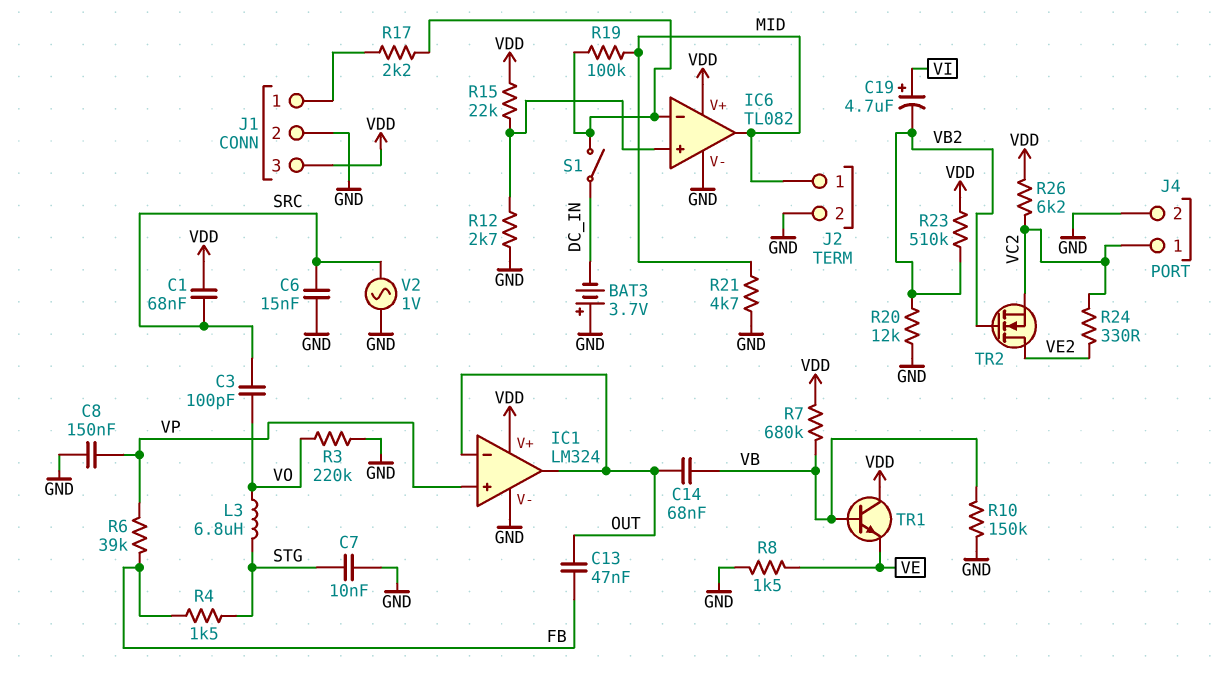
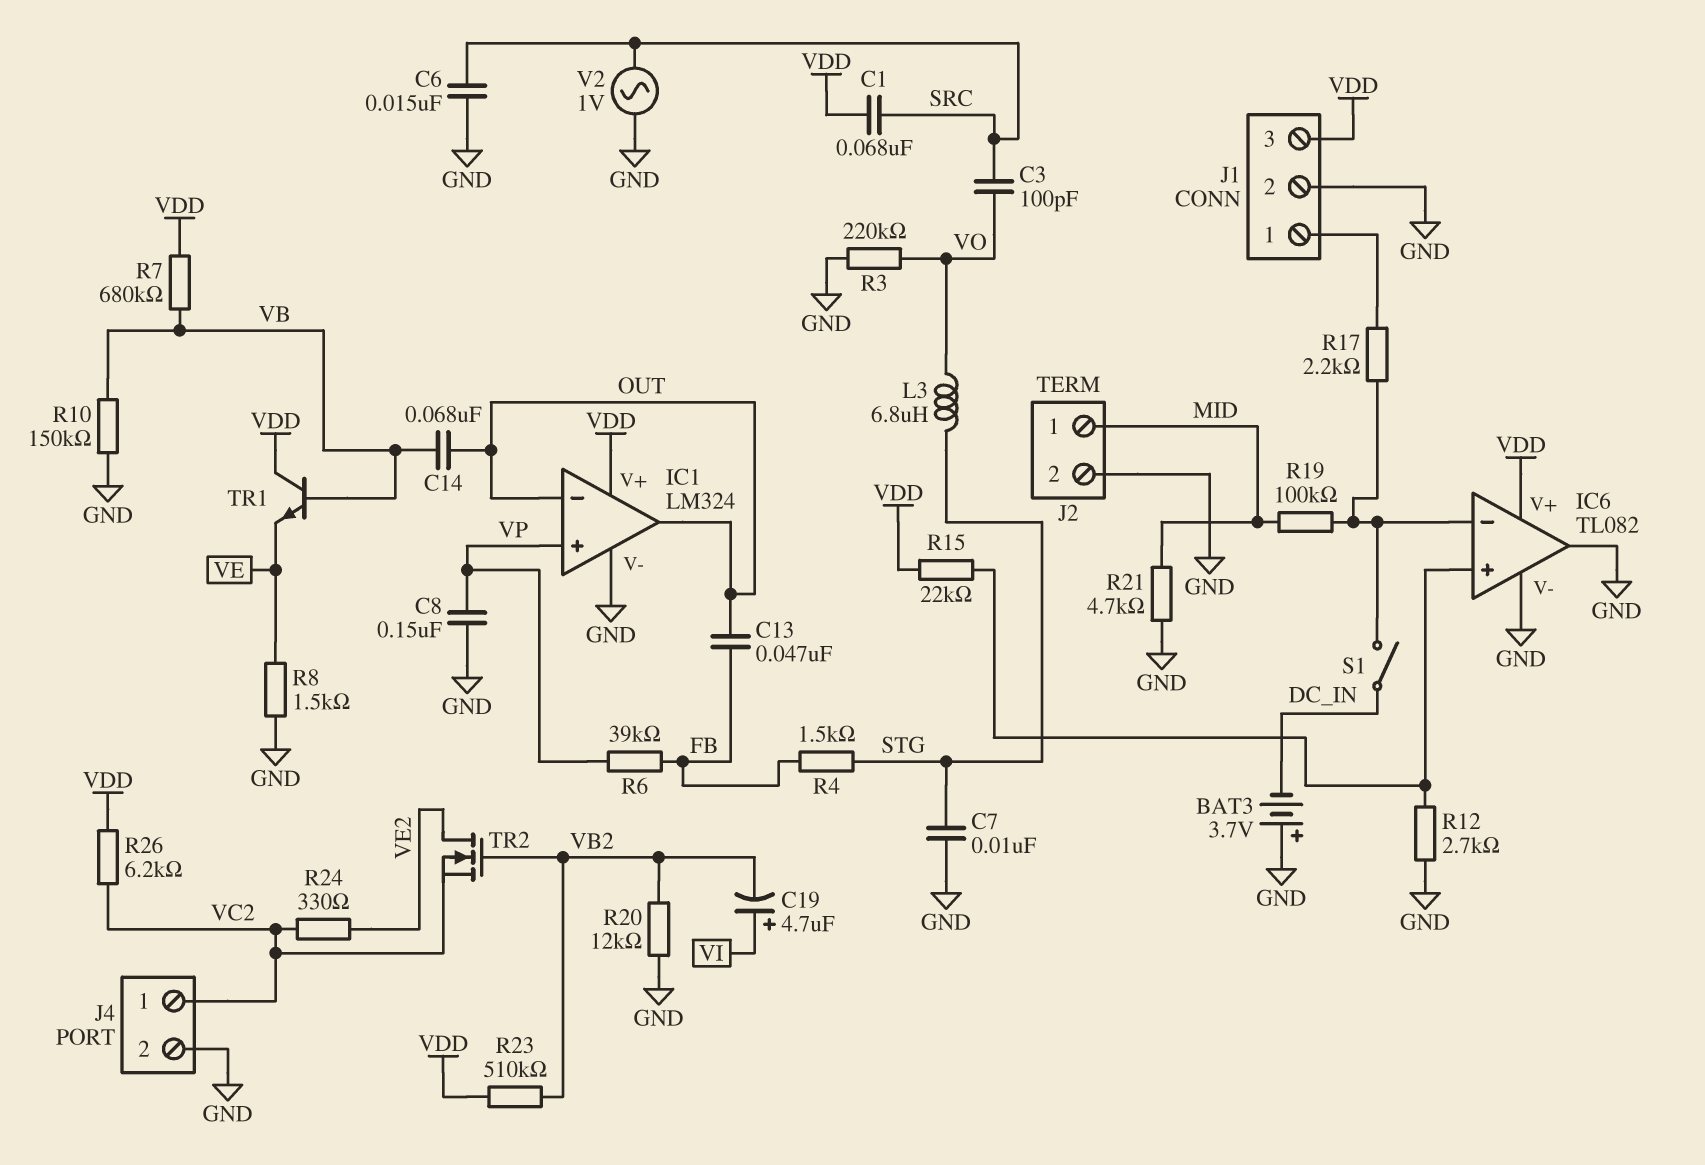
IC6 pin out: MID -> GND

